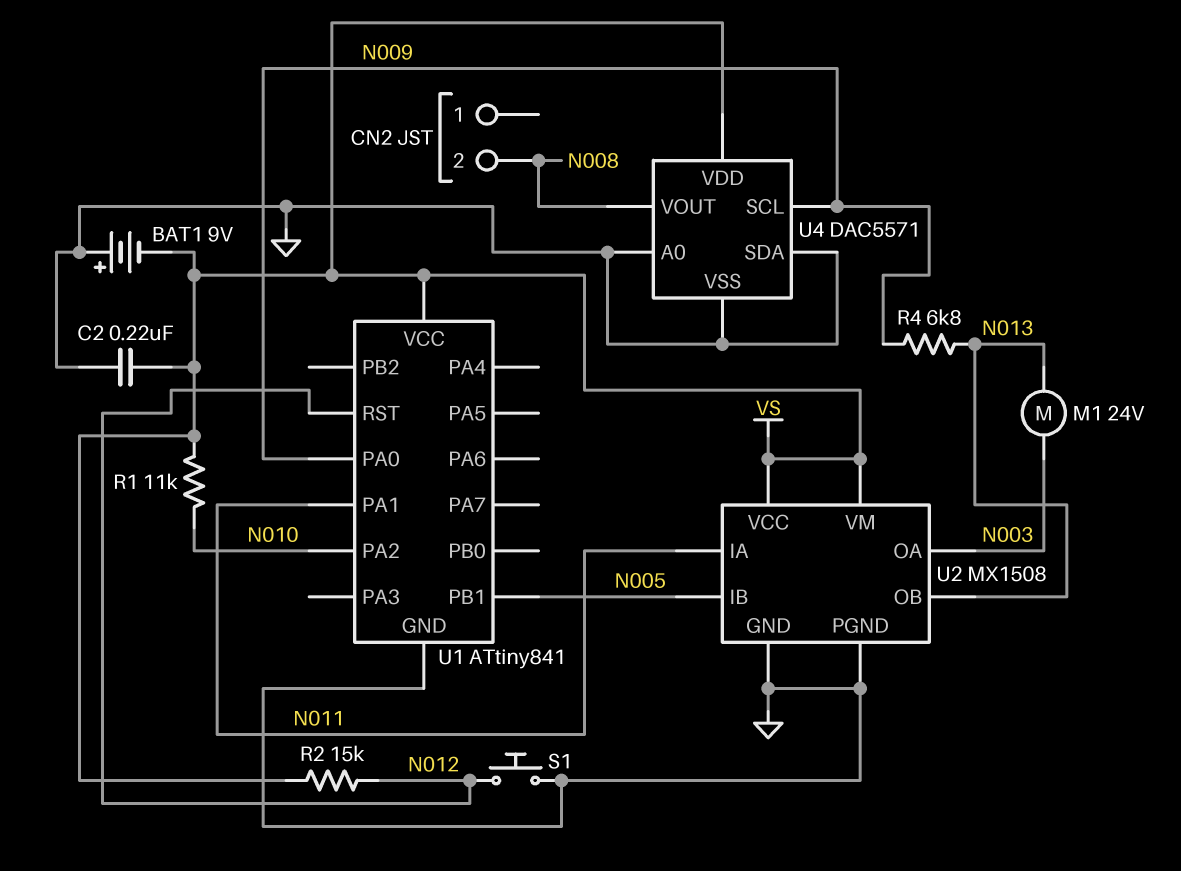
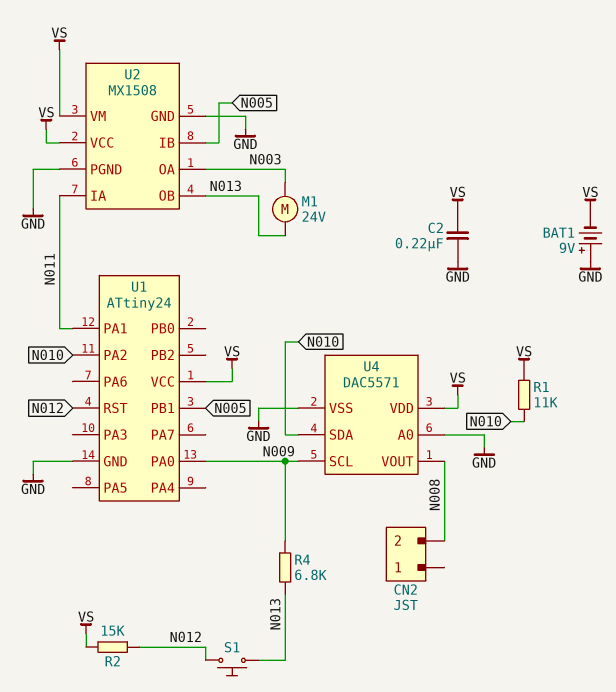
S1: button (GND, N012) -> button (N012, N013)
U1: ATtiny841 -> ATtiny24
U4 pin SDA: GND -> N010

